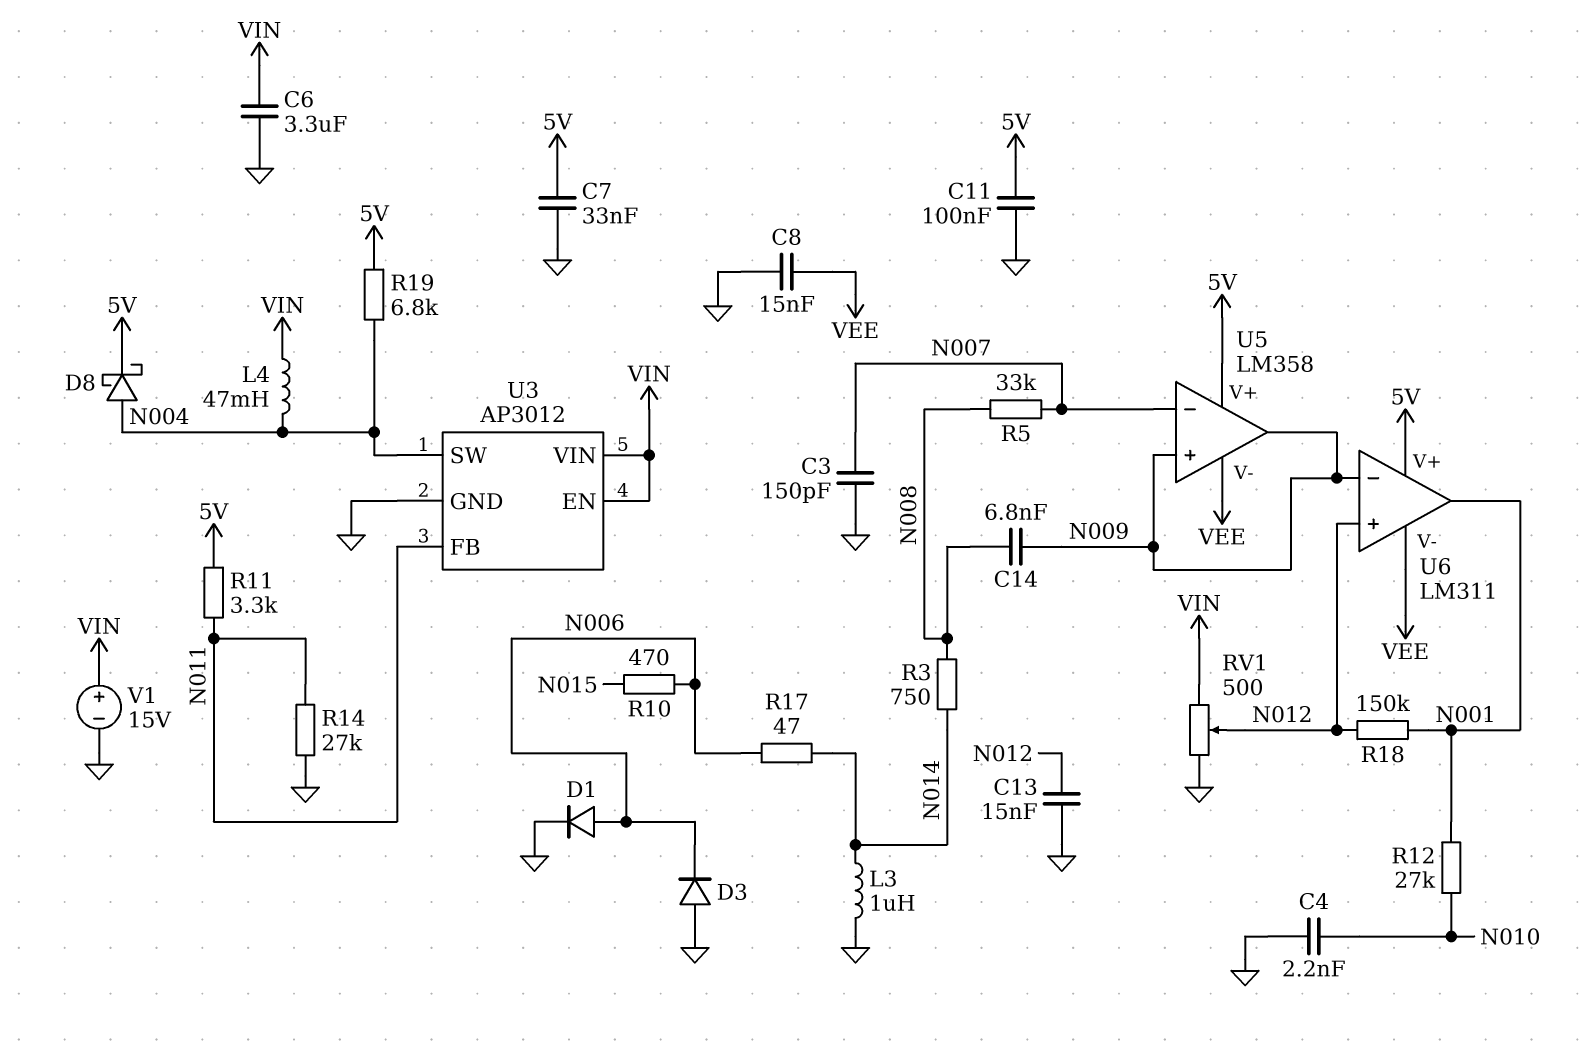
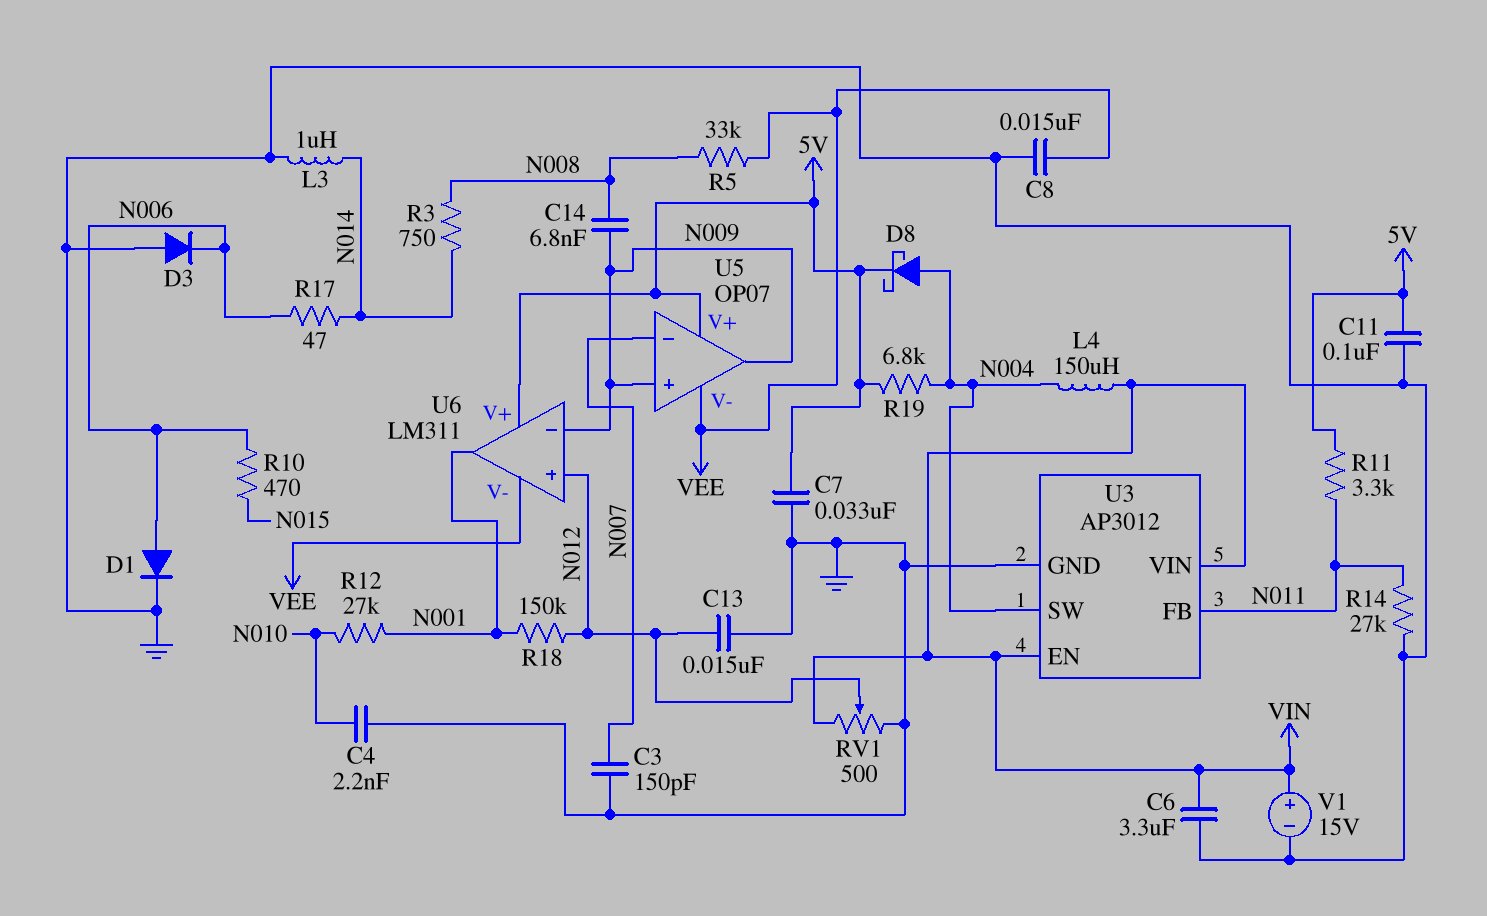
L4: 47mH (N004, VIN) -> 150uH (N004, VIN)
R5: 33k (N007, N008) -> 33k (N008, VEE)
U5: LM358 -> OP07

